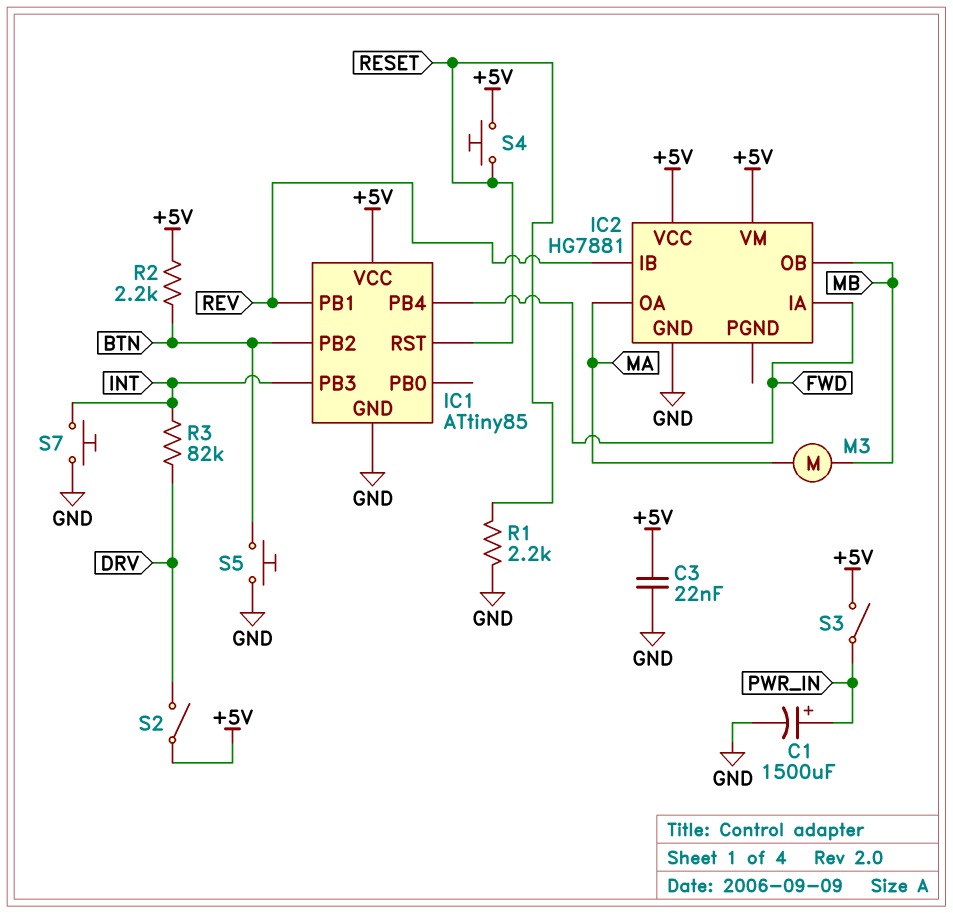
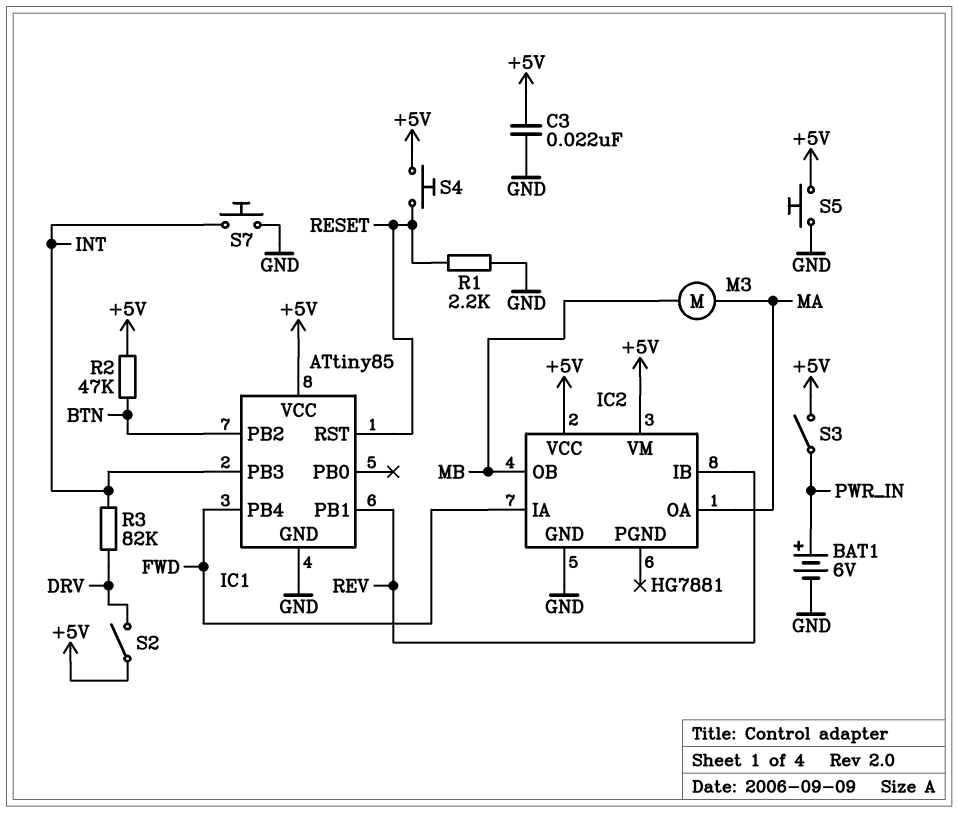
BAT1: none -> 6V (plus PWR_IN, minus GND)
C1: 1500uF (plus PWR_IN, minus GND) -> none
R2: 2.2k (+5V, BTN) -> 47k (+5V, BTN)
S5: button (BTN, GND) -> button (+5V, GND)

